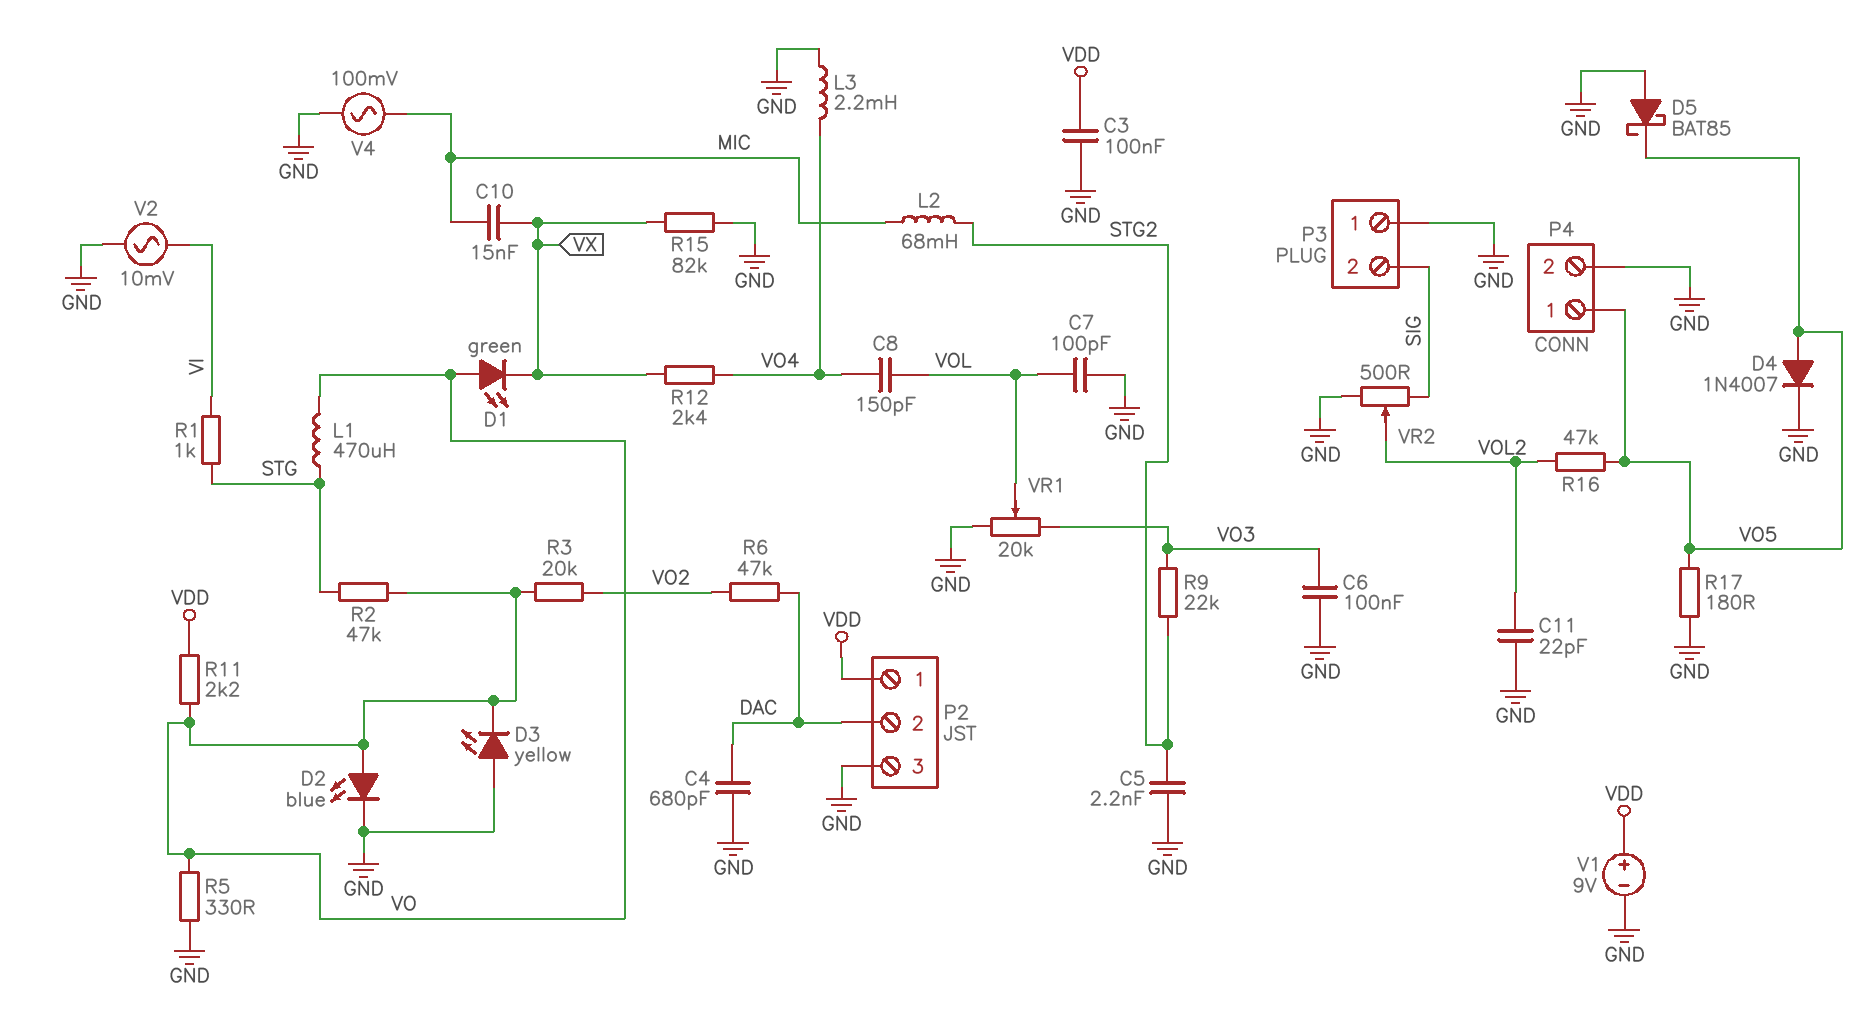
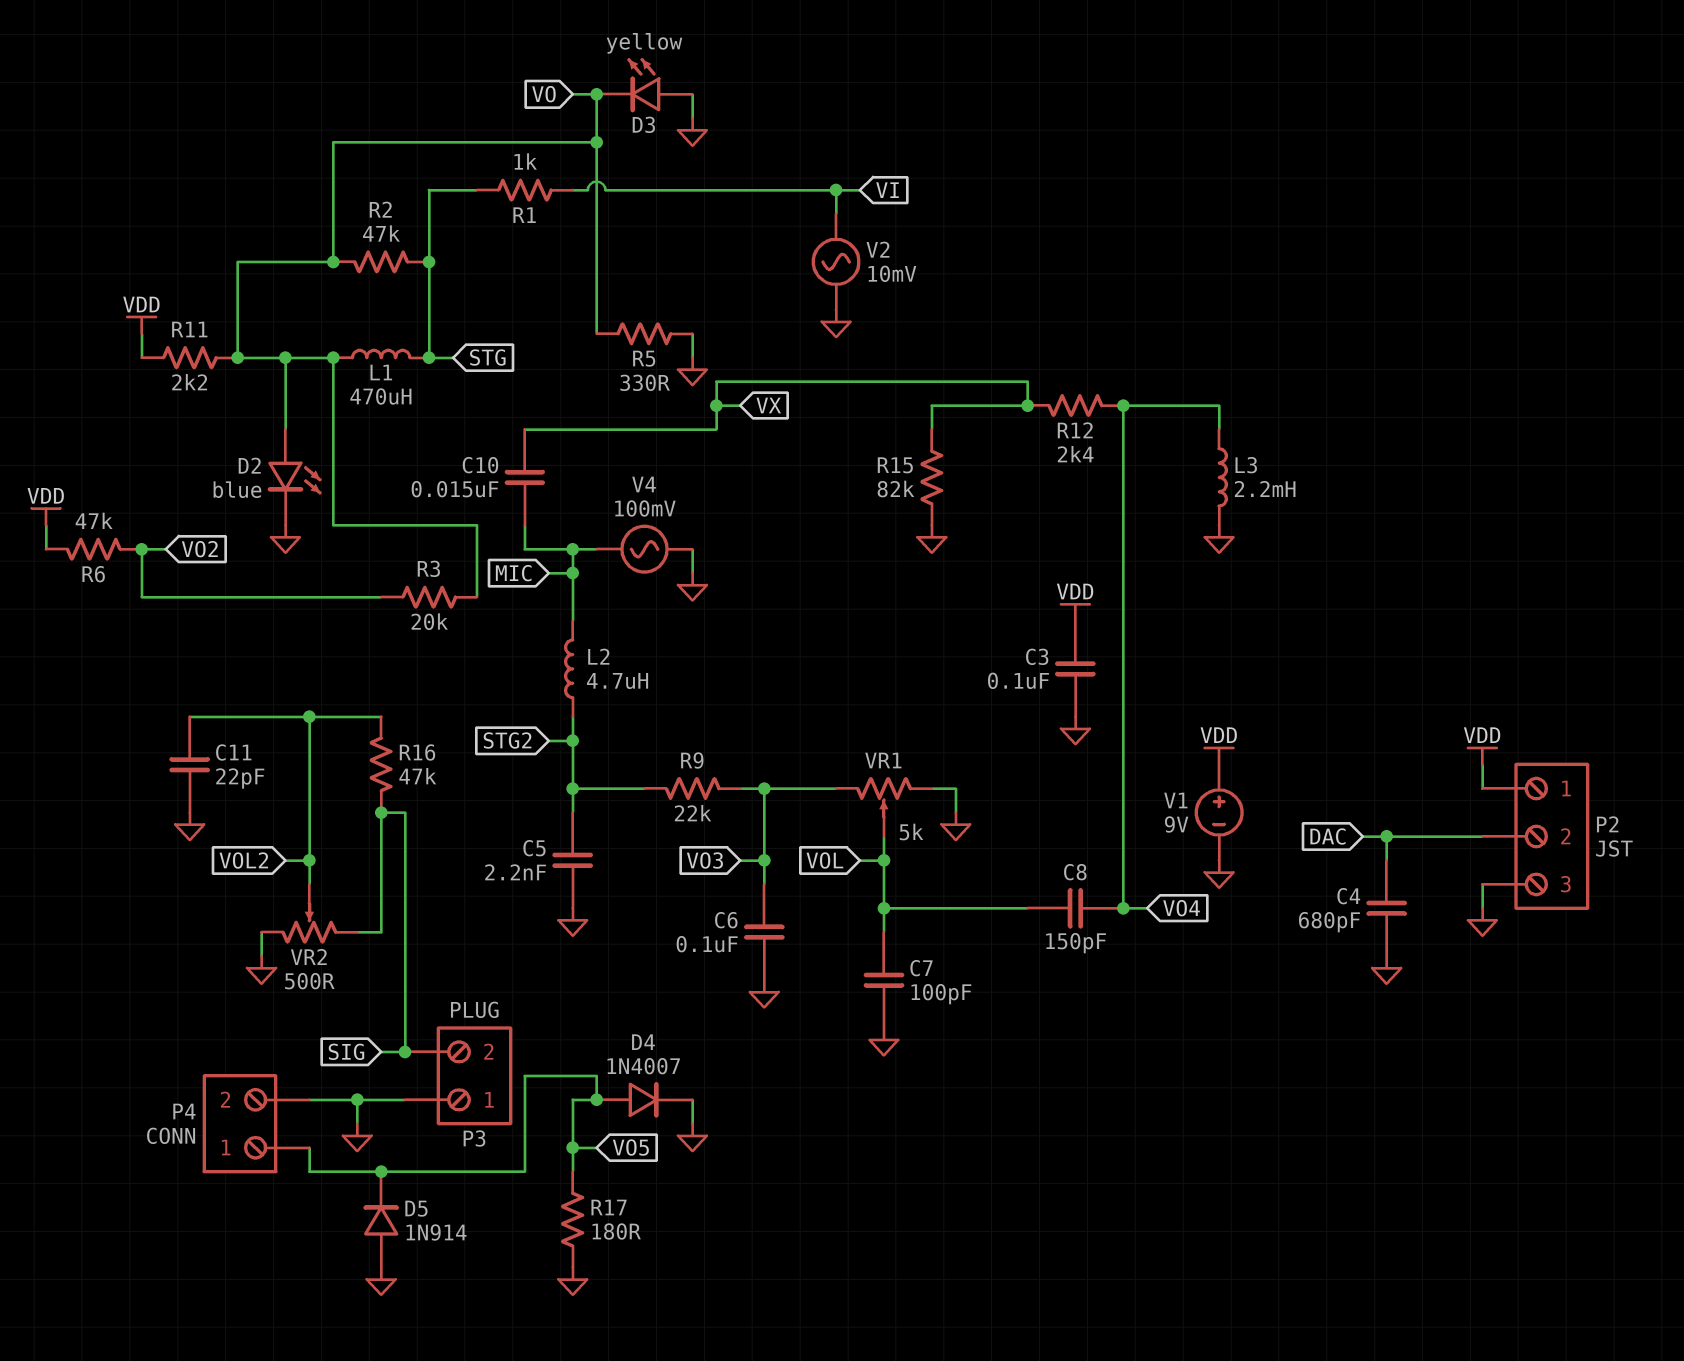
D1: LED green (A VO, K VX) -> none
D5: schottky BAT85 (A GND, K VO5) -> diode 1N914 (A GND, K VO5)
L2: 68mH (MIC, STG2) -> 4.7uH (MIC, STG2)
R6: 47k (DAC, VO2) -> 47k (VDD, VO2)
R16: 47k (VO5, VOL2) -> 47k (SIG, VOL2)
VR1: 20k (GND, VO3, wiper VOL) -> 5k (GND, VO3, wiper VOL)

